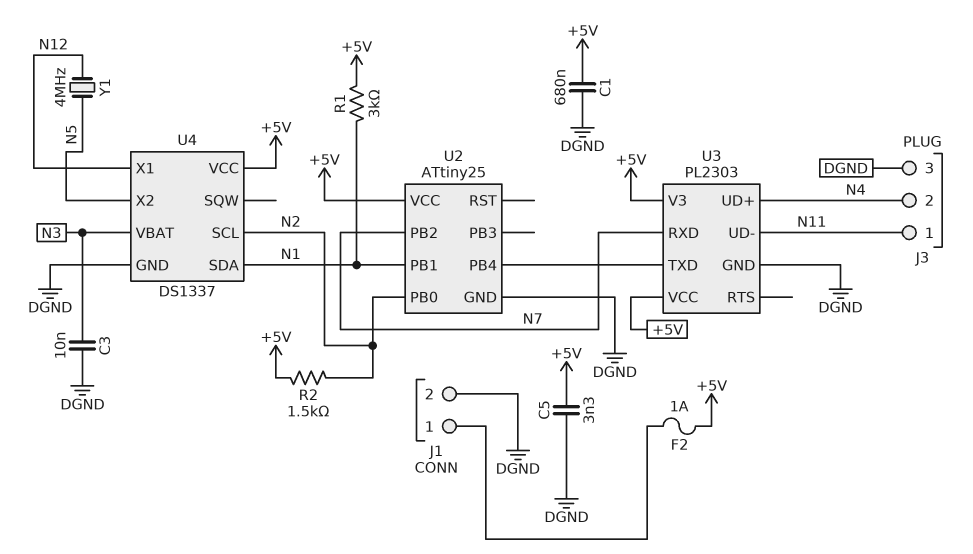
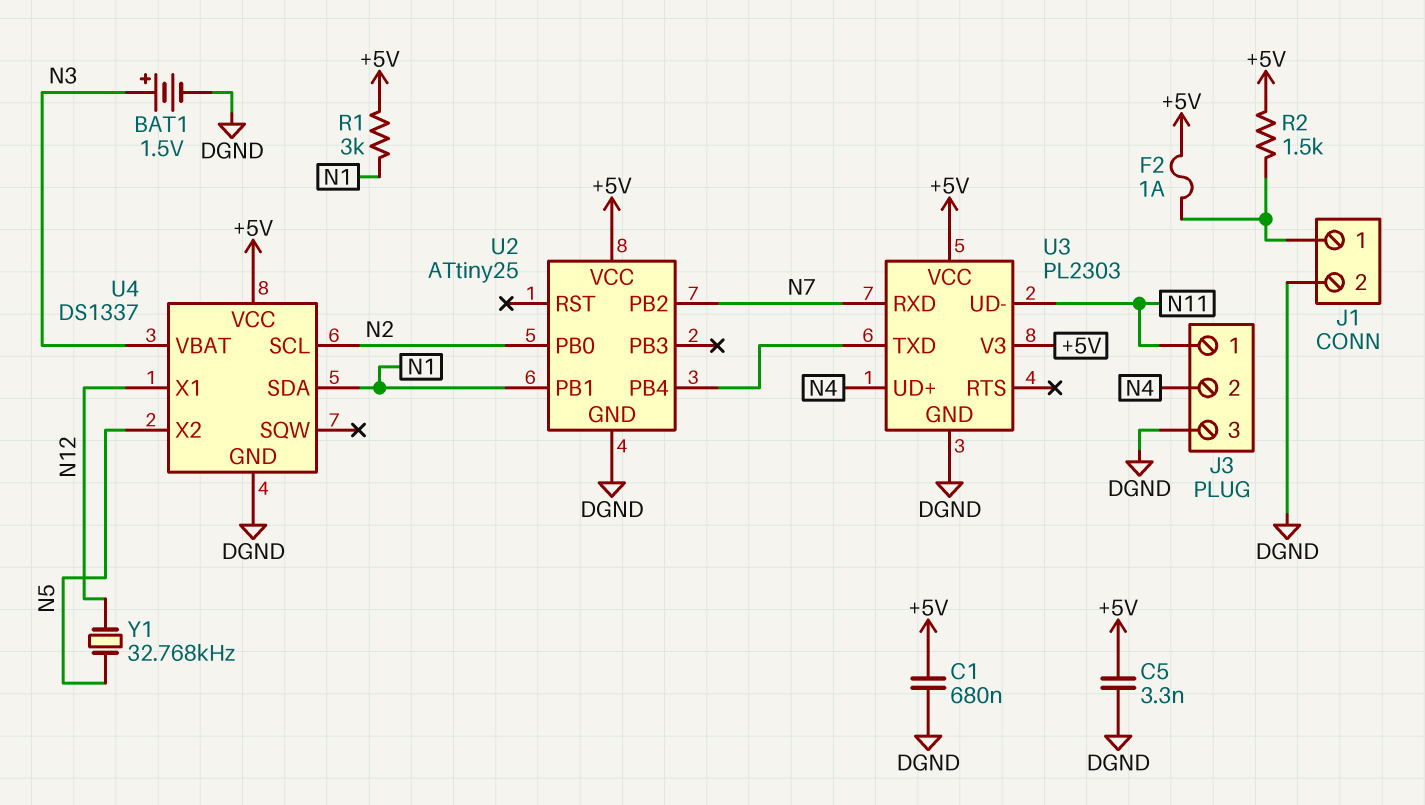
BAT1: none -> 1.5V (plus N3, minus DGND)
C3: 10nF (DGND, N3) -> none
R2: 1.5k (+5V, N2) -> 1.5k (+5V, J1/1)
Y1: 4MHz (N5, N12) -> 32.768kHz (N5, N12)

